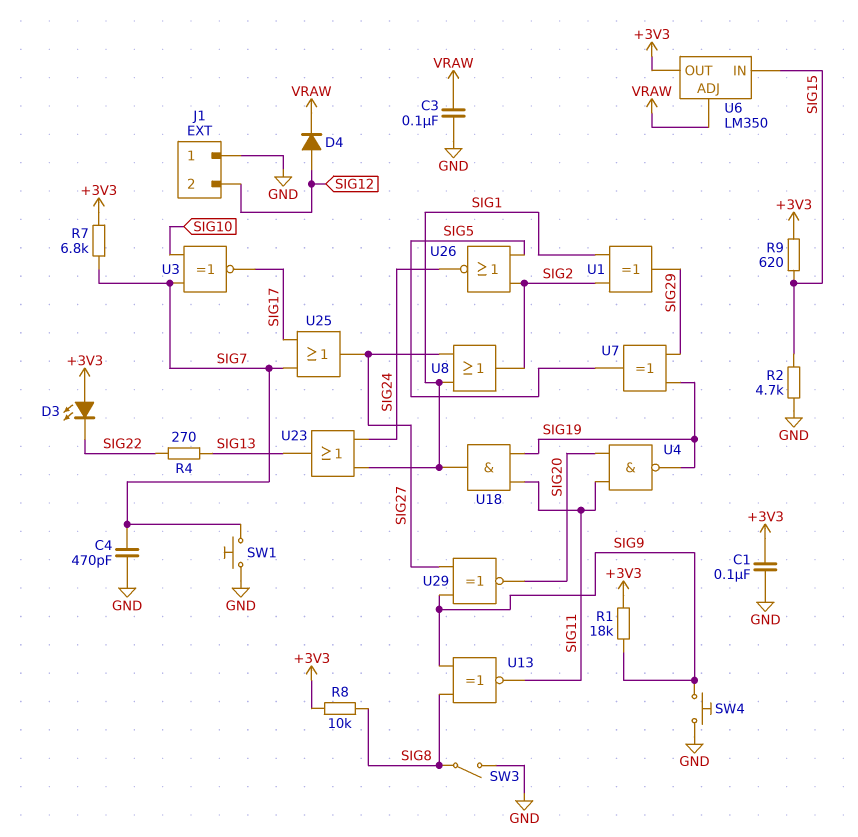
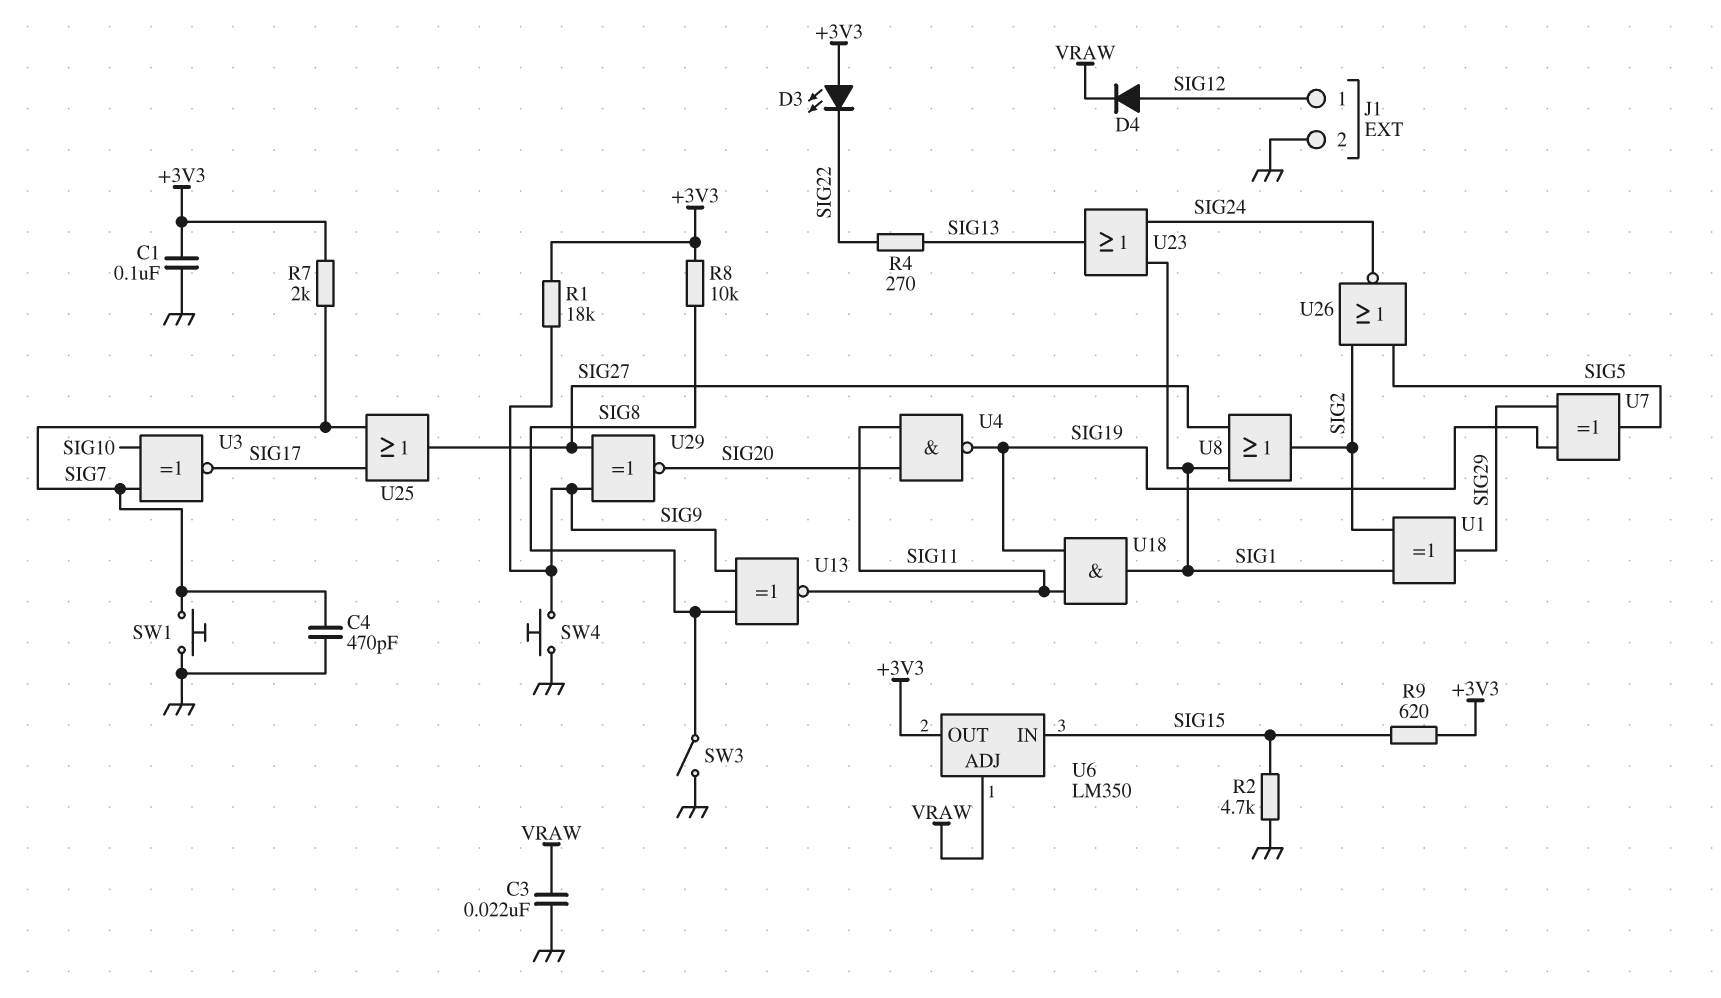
C3: 100nF (GND, VRAW) -> 22nF (GND, VRAW)
J1 pin 1: GND -> SIG12
J1 pin 2: SIG12 -> GND
R7: 6.8k (+3V3, SIG7) -> 2k (+3V3, SIG7)

